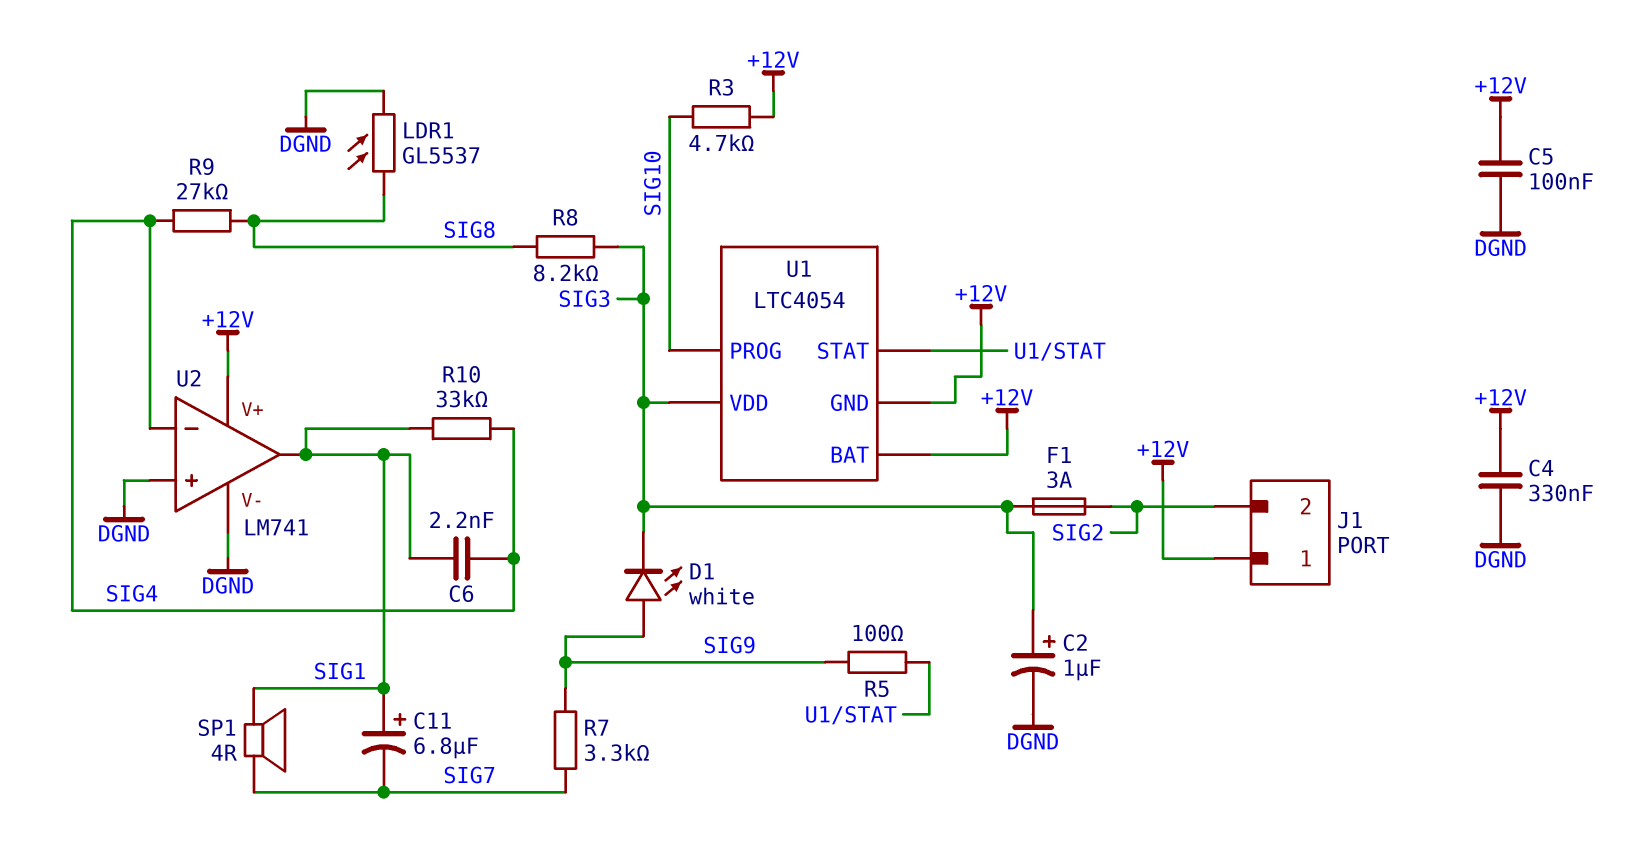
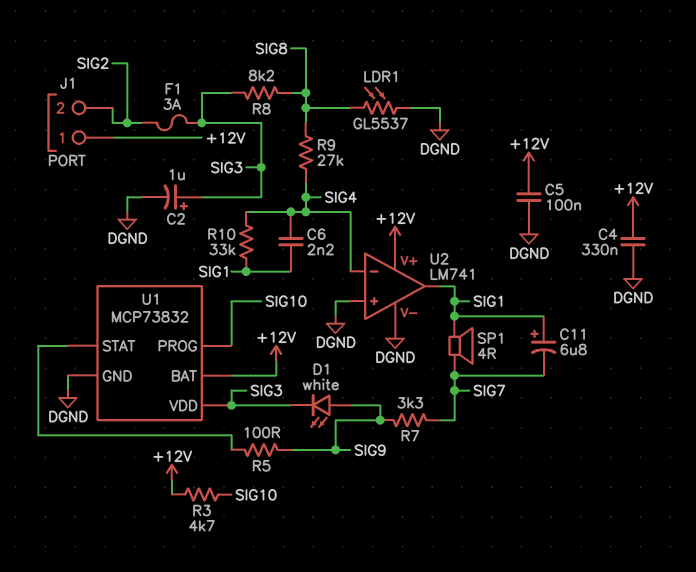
U1: LTC4054 -> MCP73832
U1 pin GND: +12V -> DGND

